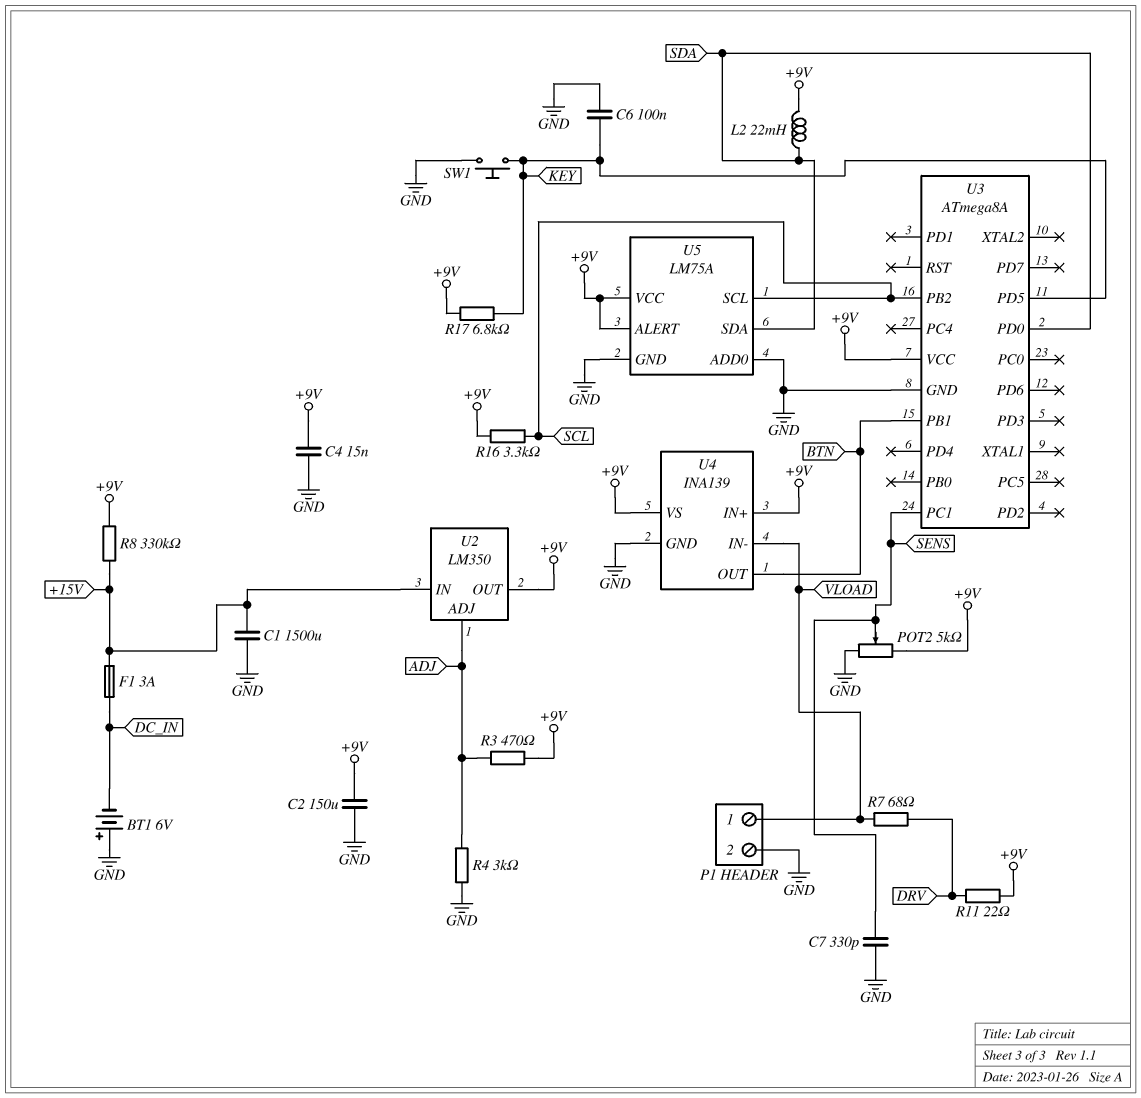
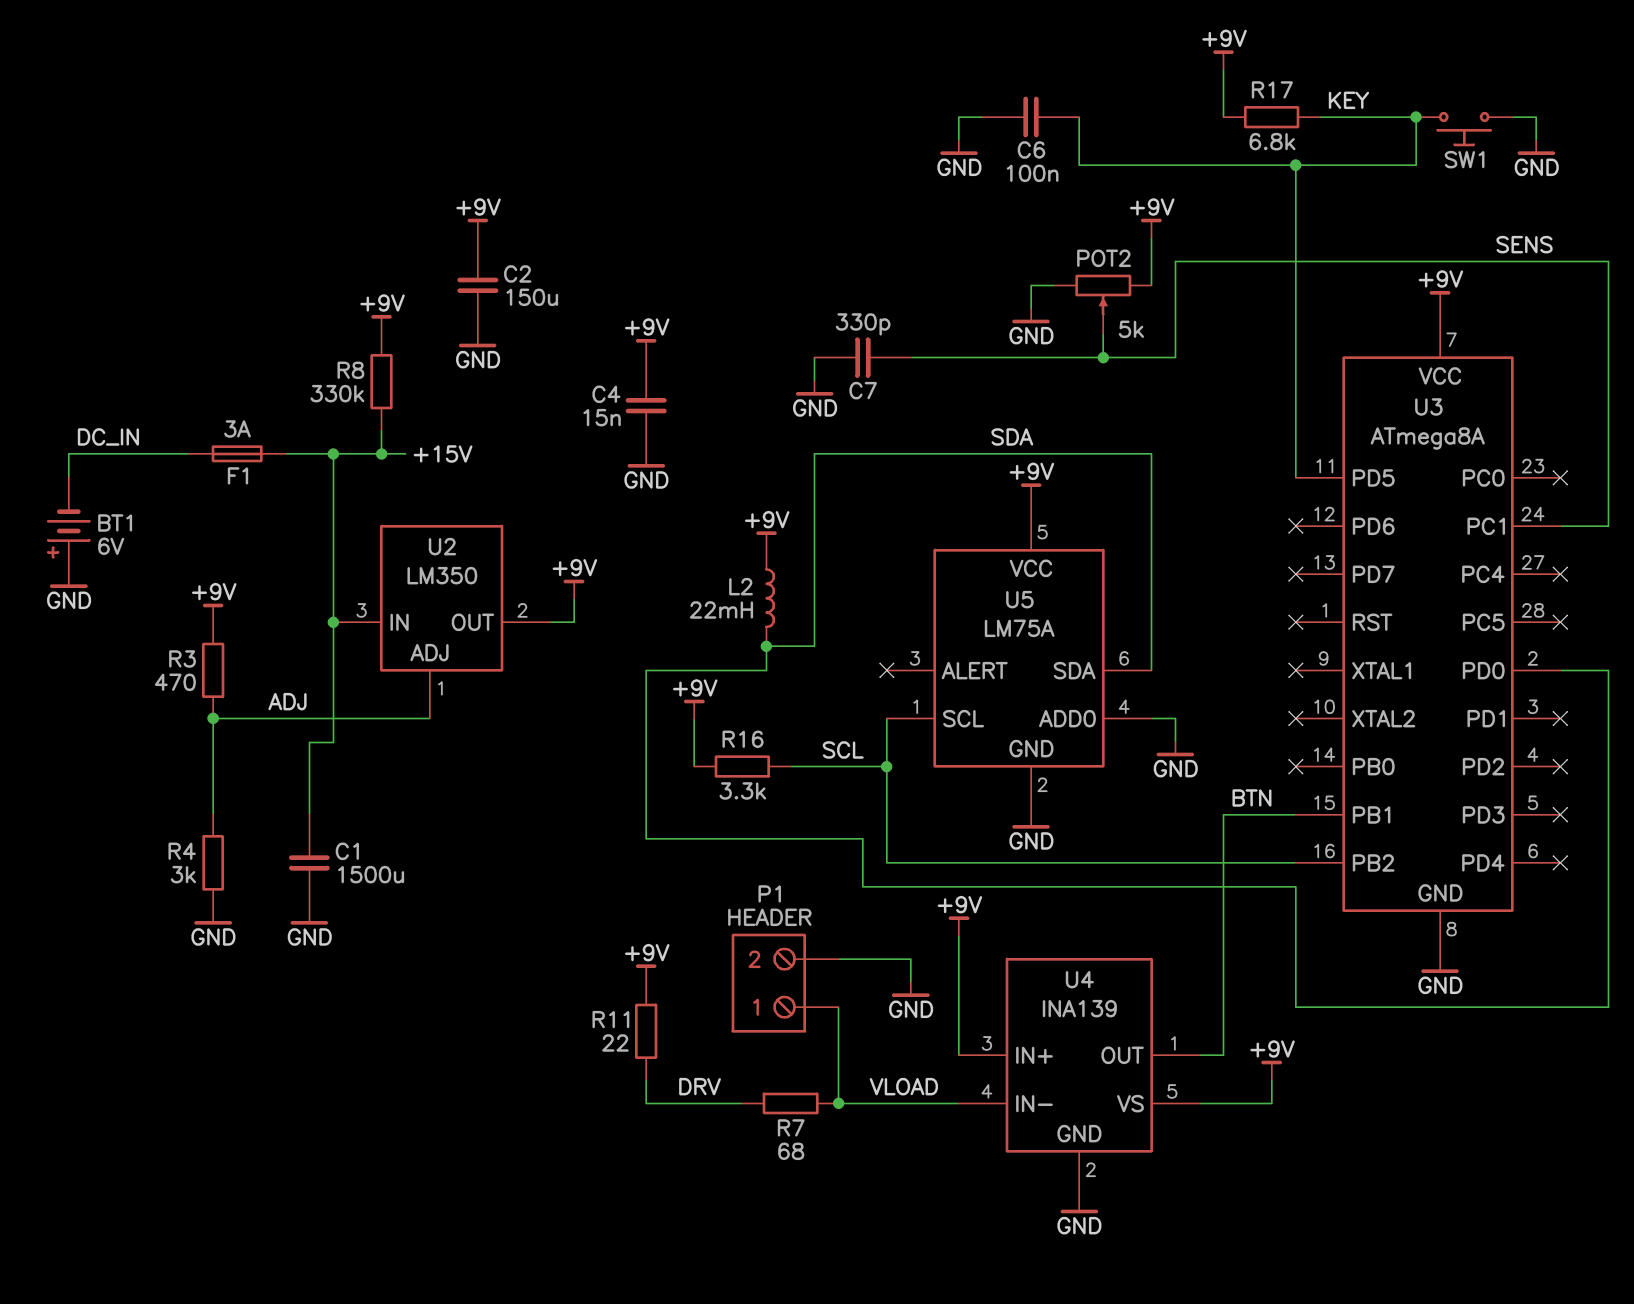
U5 pin ALERT: +9V -> none

